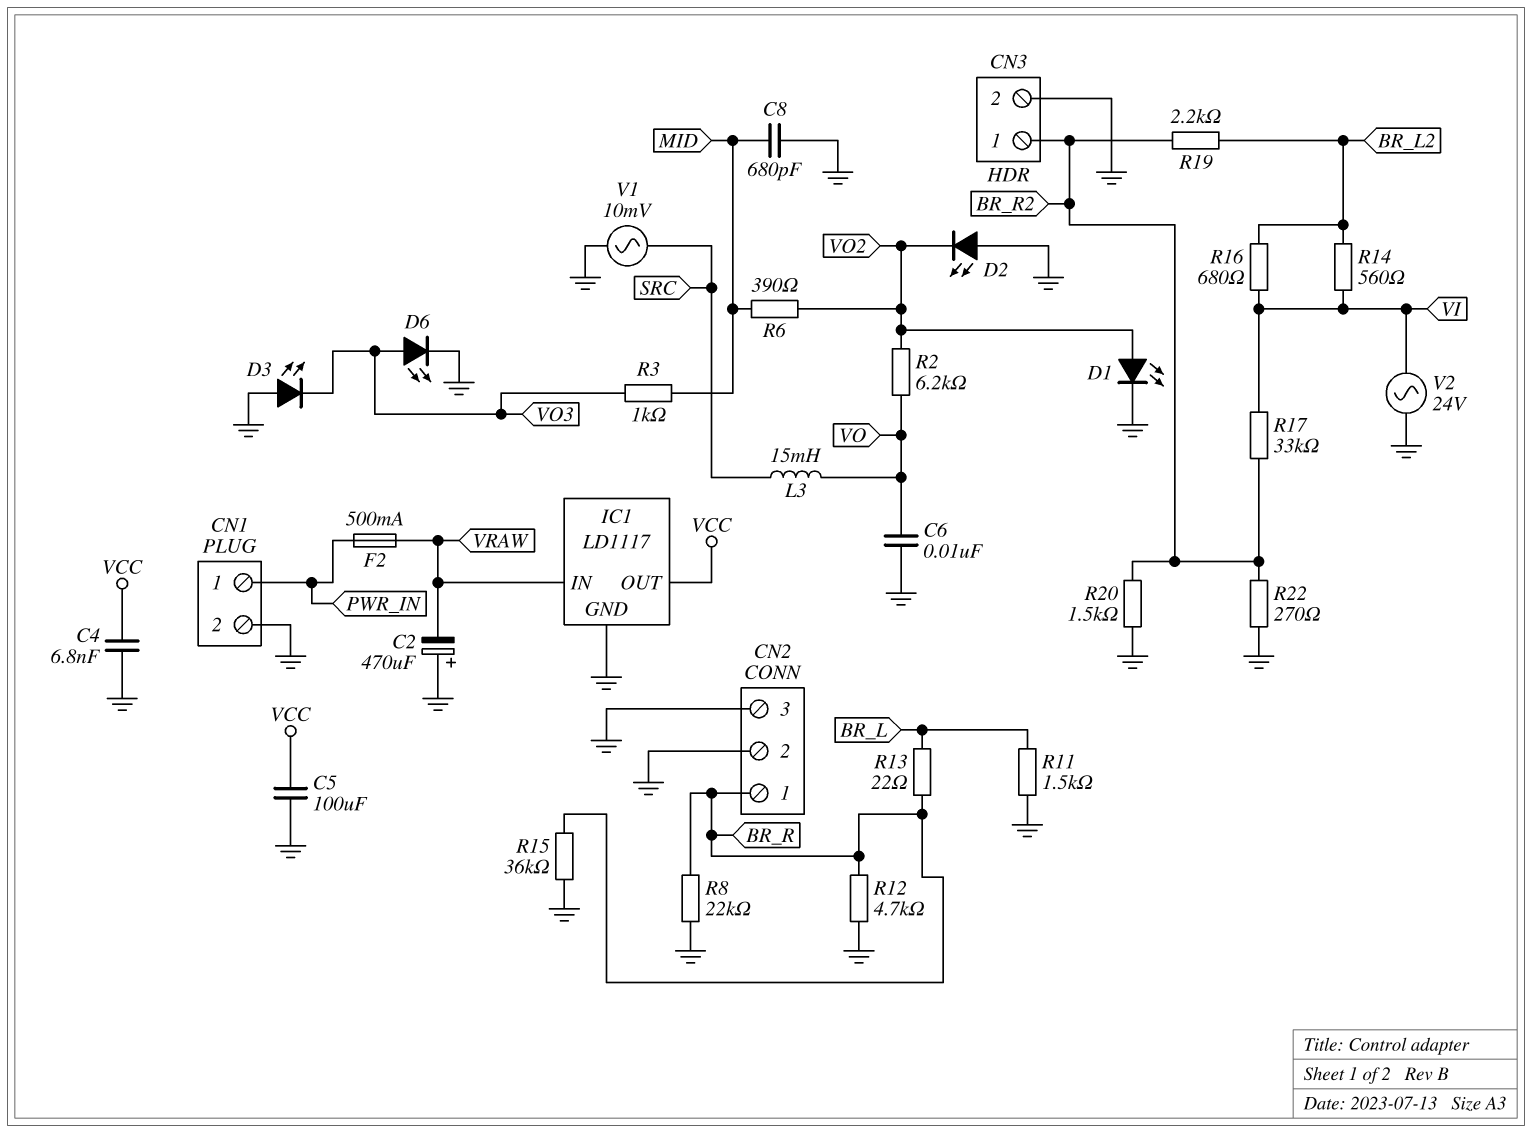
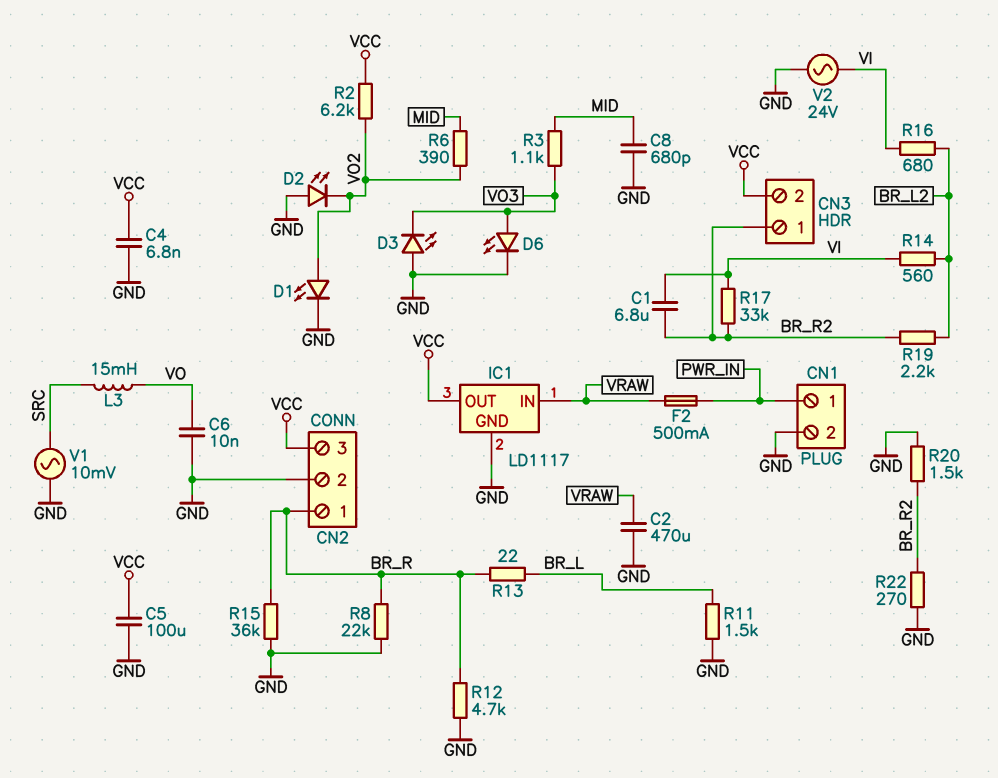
C1: none -> 6.8uF (BR_R2, VI)
C2: 470uF (plus GND, minus VRAW) -> 470uF (GND, VRAW)
CN2 pin 3: GND -> VCC
CN3 pin 2: GND -> VCC
R2: 6.2k (VO, VO2) -> 6.2k (VCC, VO2)
R3: 1k (MID, VO3) -> 1.1k (MID, VO3)

